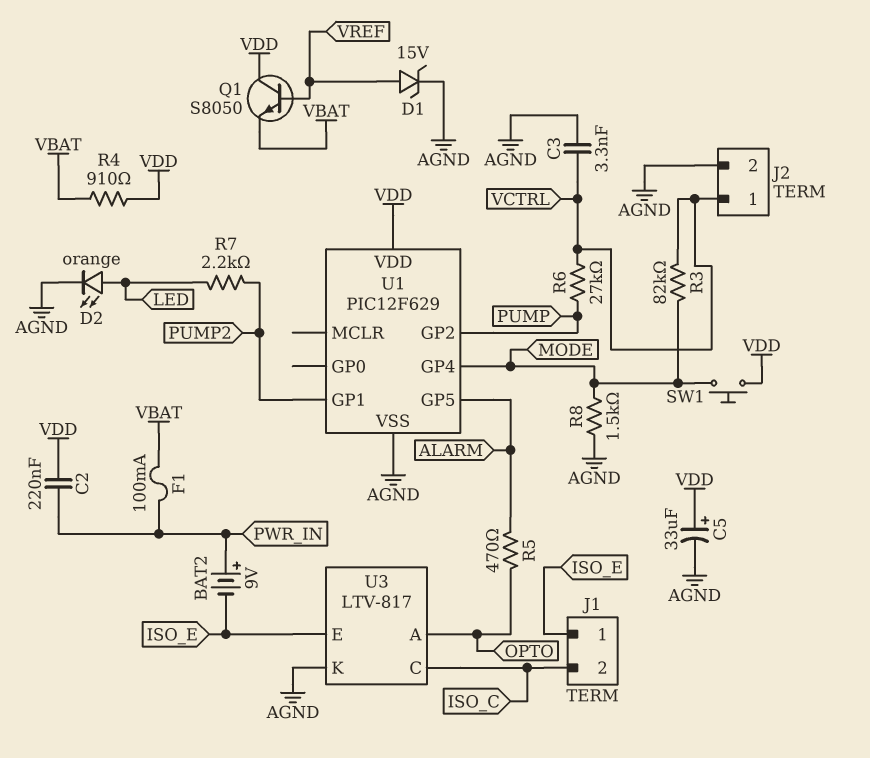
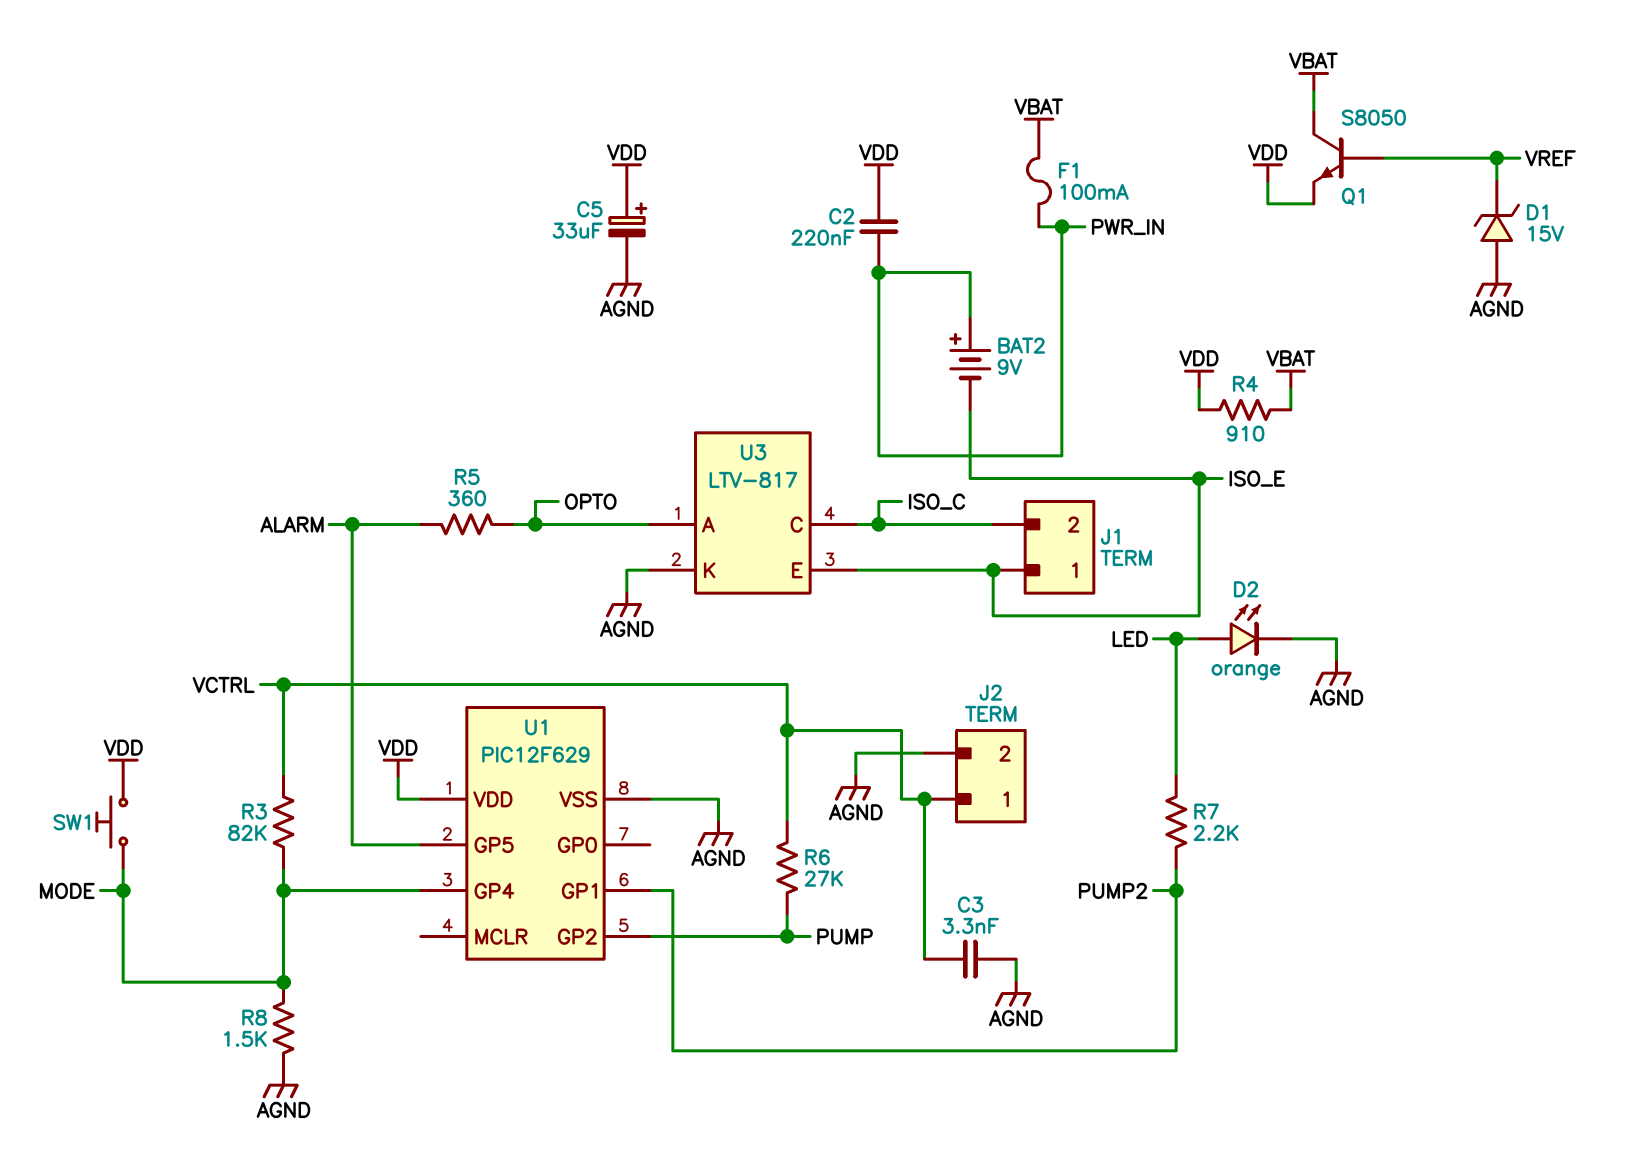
D1: zener 15V (A VREF, K AGND) -> zener 15V (A AGND, K VREF)
Q1: NPN S8050 (B VREF, C VDD, E VBAT) -> NPN S8050 (B VREF, C VBAT, E VDD)
R5: 470 (ALARM, OPTO) -> 360 (ALARM, OPTO)

